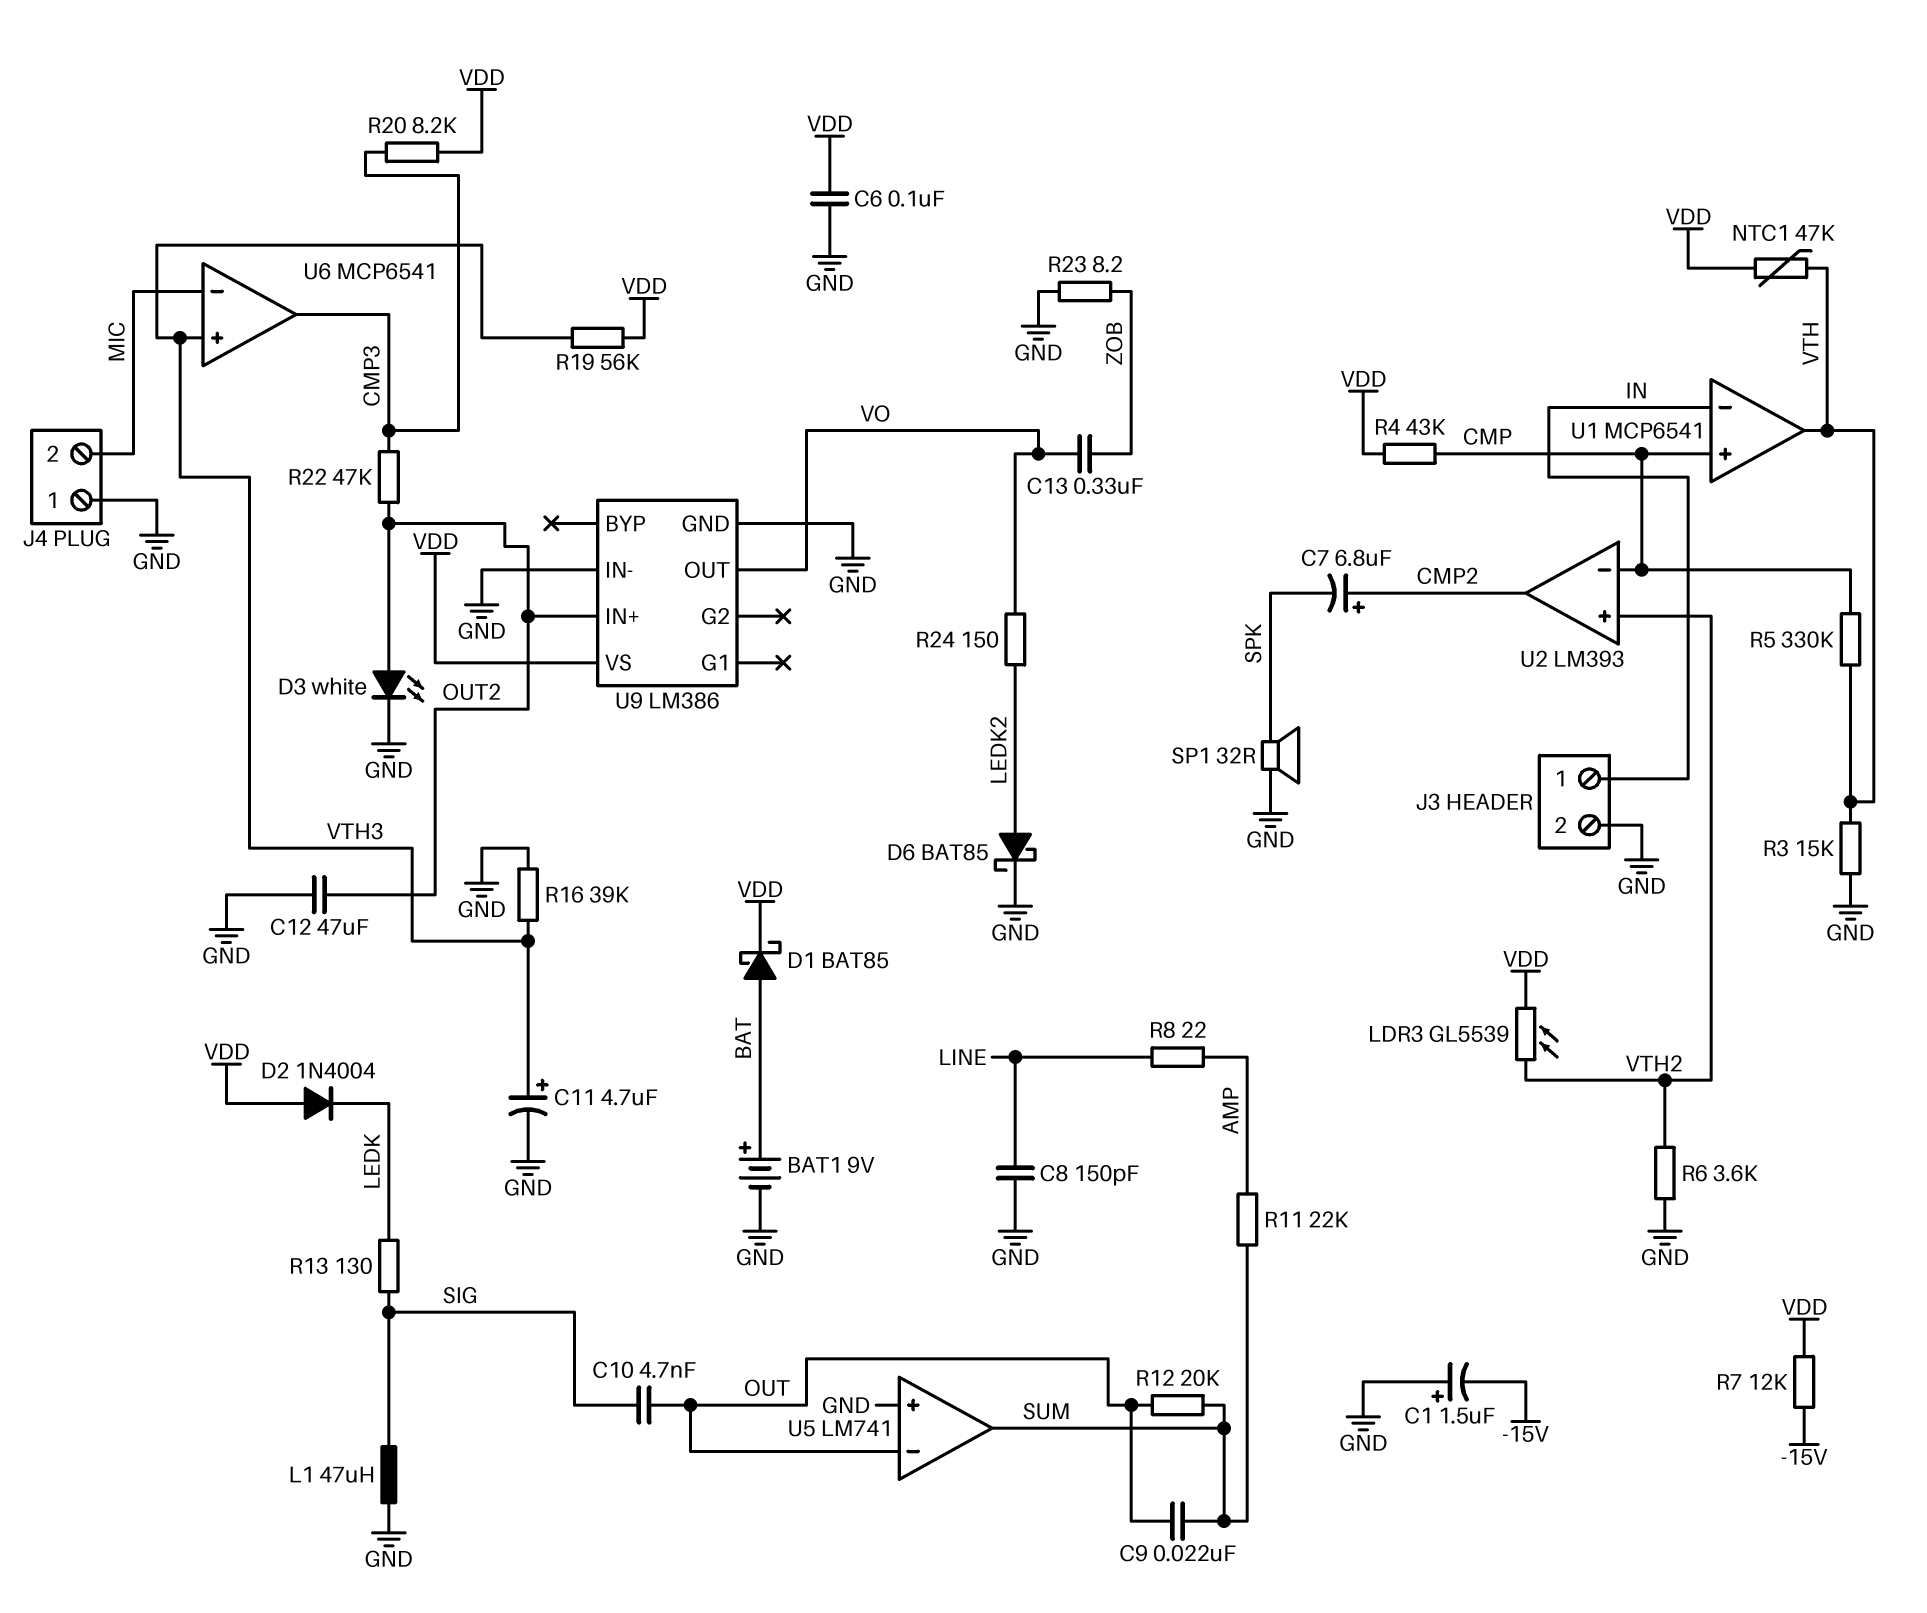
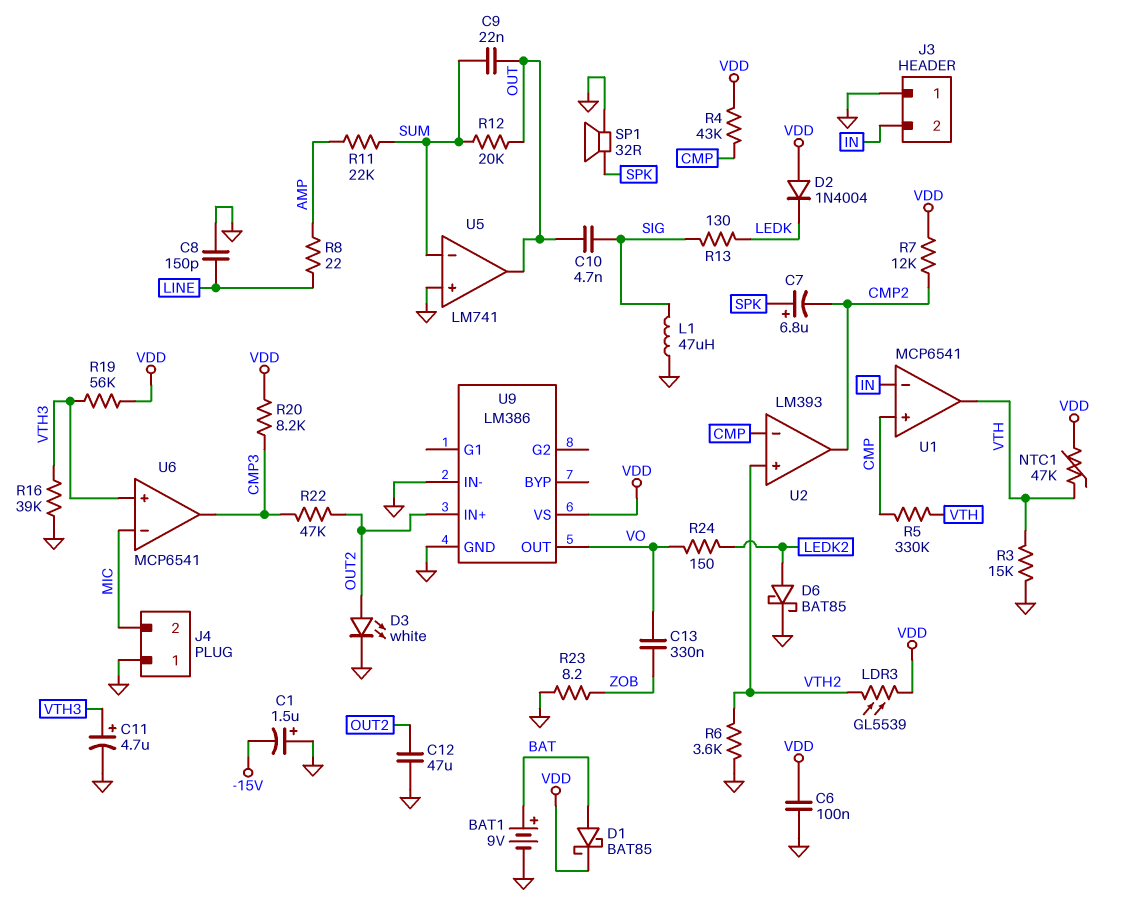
C7: 6.8uF (plus CMP2, minus SPK) -> 6.8uF (plus SPK, minus CMP2)
J3 pin 1: IN -> GND
J3 pin 2: GND -> IN
R7: 12k (-15V, VDD) -> 12k (CMP2, VDD)
U5 pin in-: OUT -> SUM
U5 pin out: SUM -> OUT

